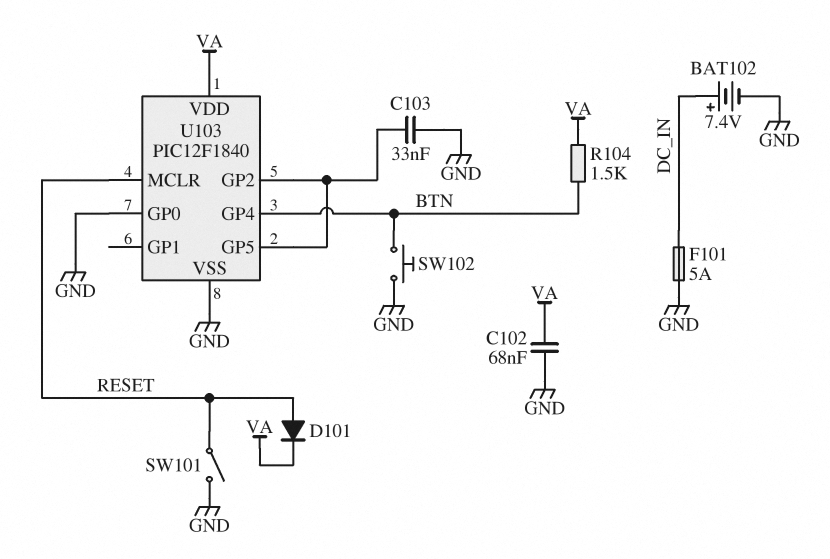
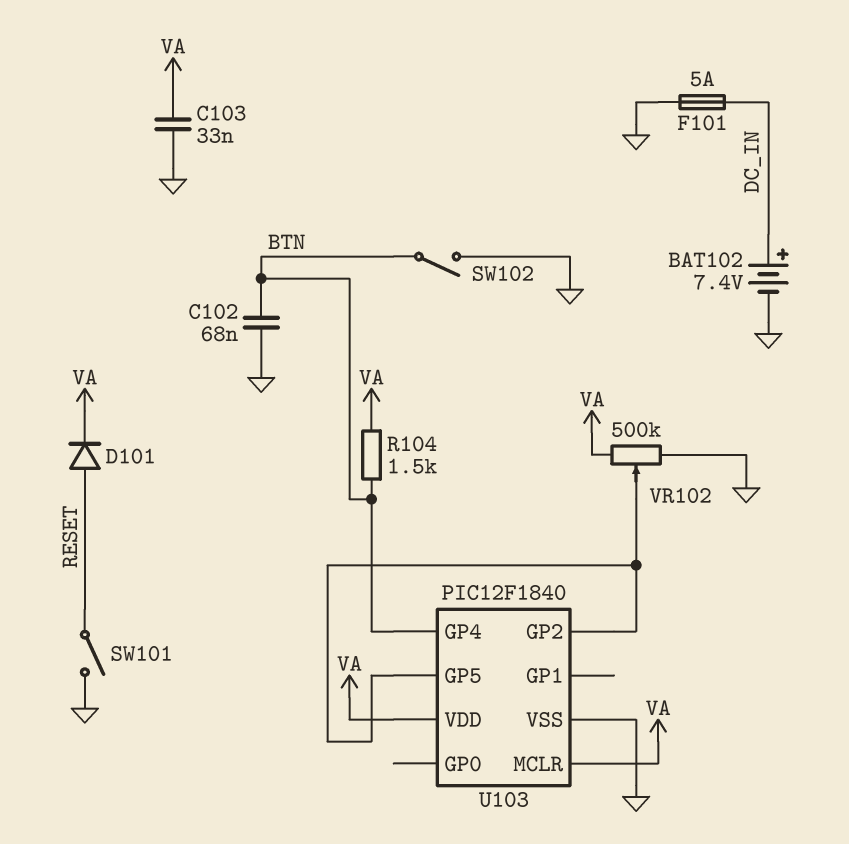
C102: 68nF (GND, VA) -> 68nF (BTN, GND)
C103: 33nF (GND, U103/GP2) -> 33nF (GND, VA)
SW102: button (BTN, GND) -> switch (BTN, GND)
U103 pin GP0: GND -> none
U103 pin MCLR: RESET -> VA
VR102: none -> 500k (GND, VA, wiper U103/GP2)

